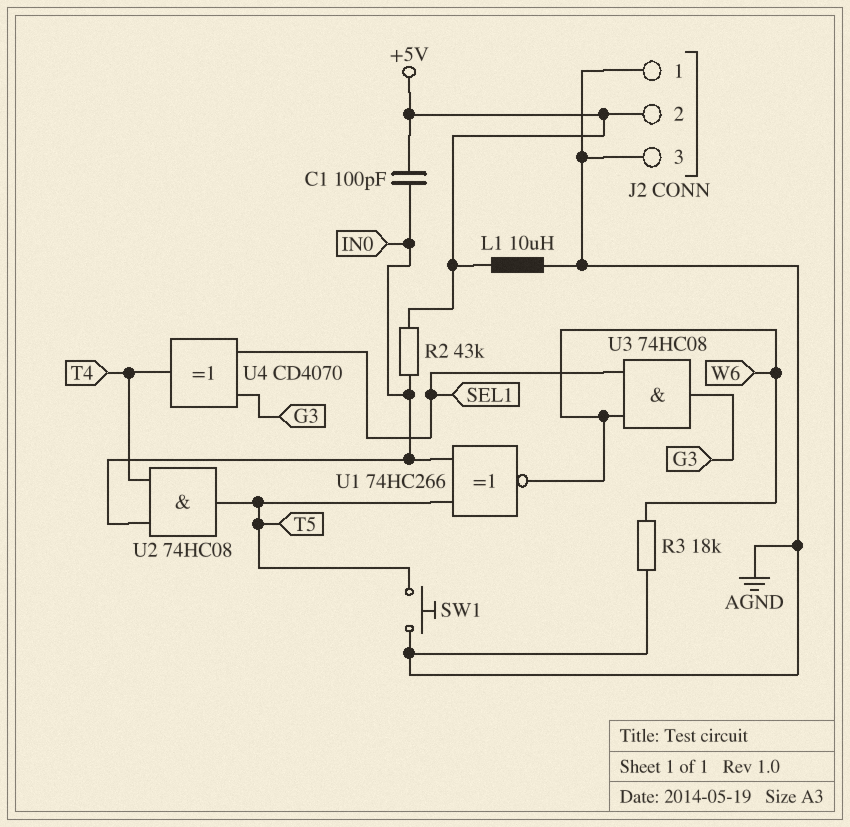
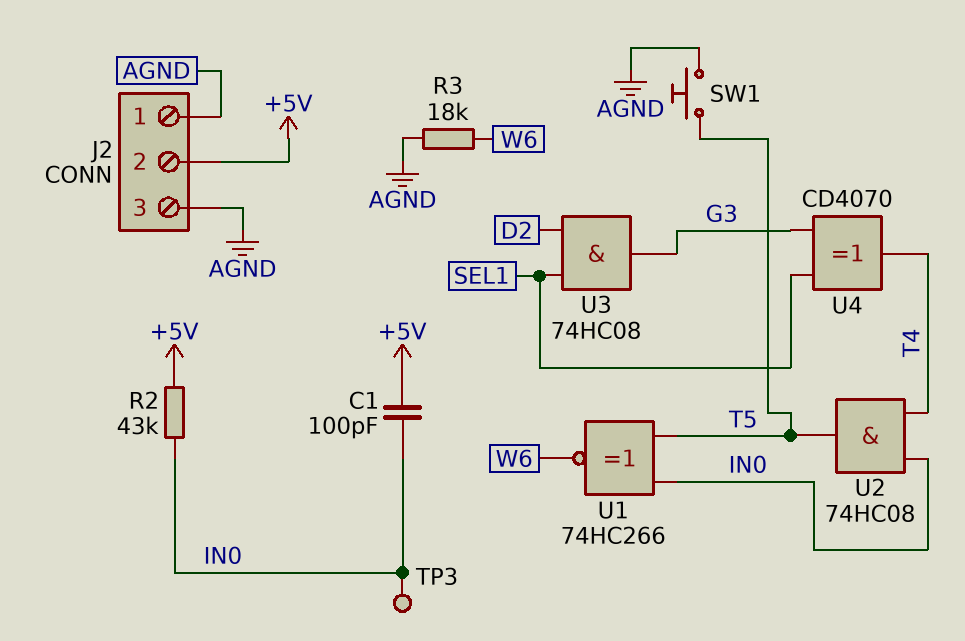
L1: 10uH (+5V, AGND) -> none
TP3: none -> test point (IN0)
U3: AND 74HC08 (in SEL1, in W6, out G3) -> AND 74HC08 (in D2, in SEL1, out G3)

